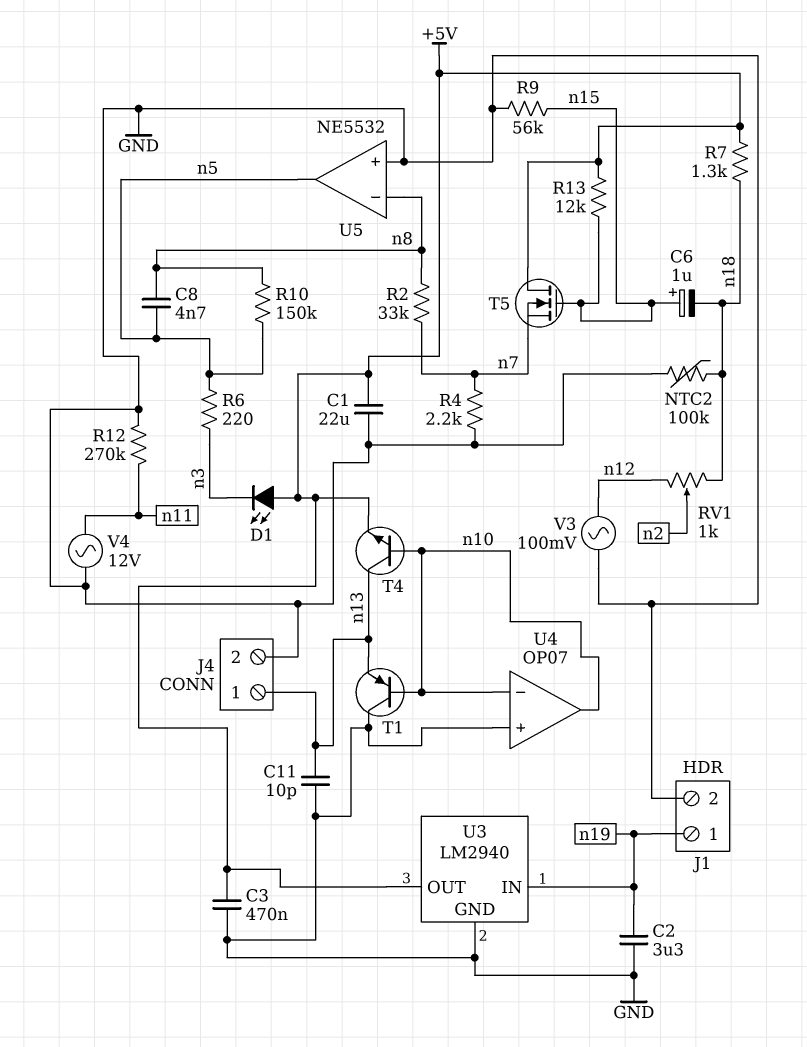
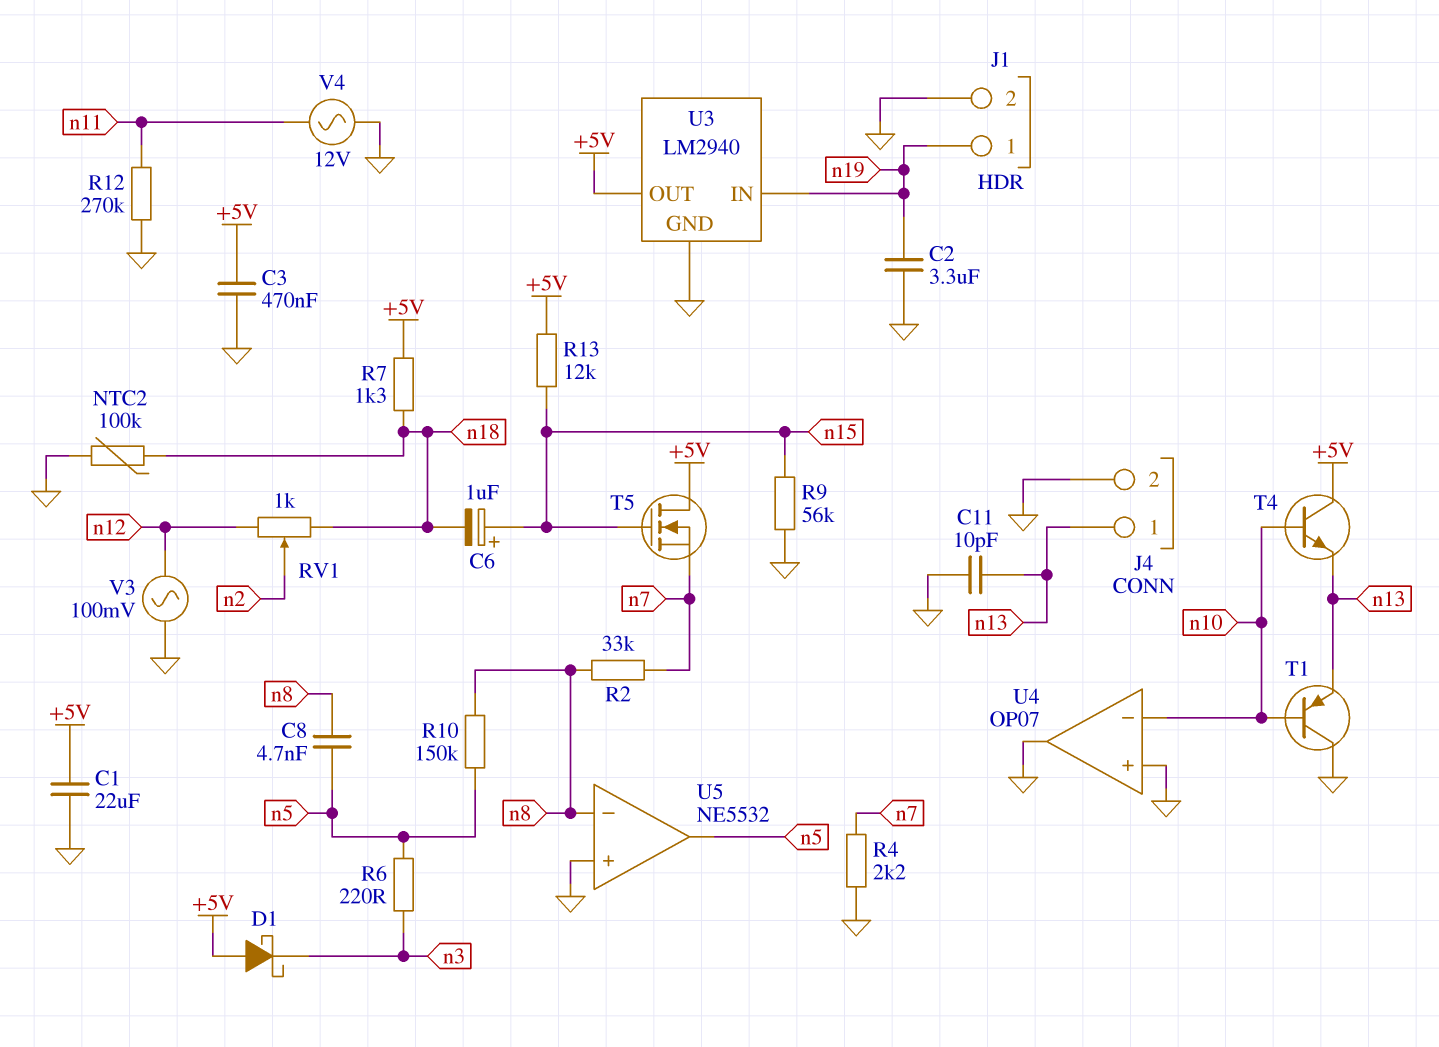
D1: LED (A +5V, K n3) -> schottky (A +5V, K n3)
T4: NPN (B n10, C n13, E +5V) -> NPN (B n10, C +5V, E n13)
U4 pin out: n10 -> GND

